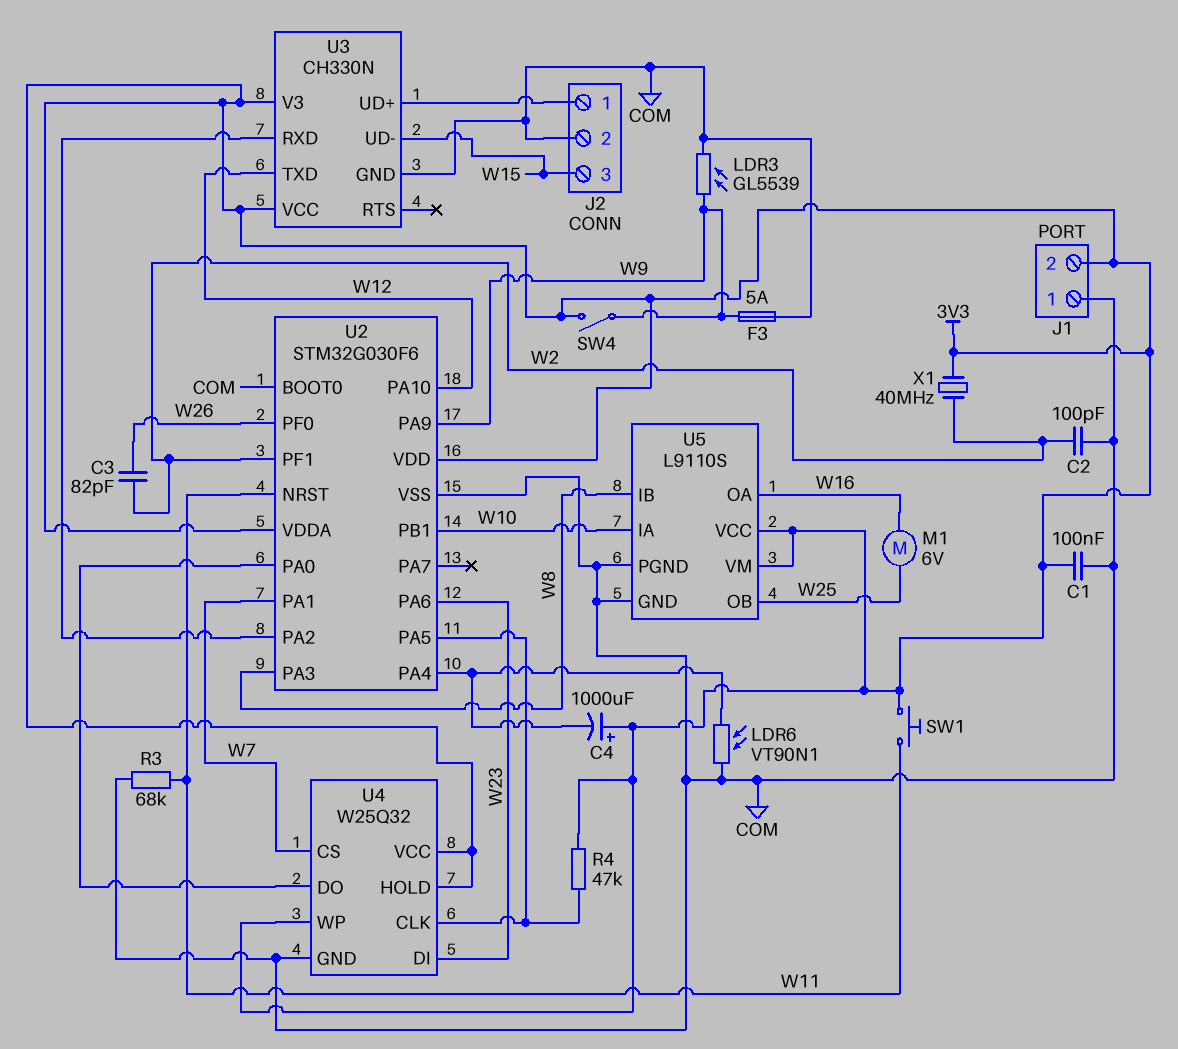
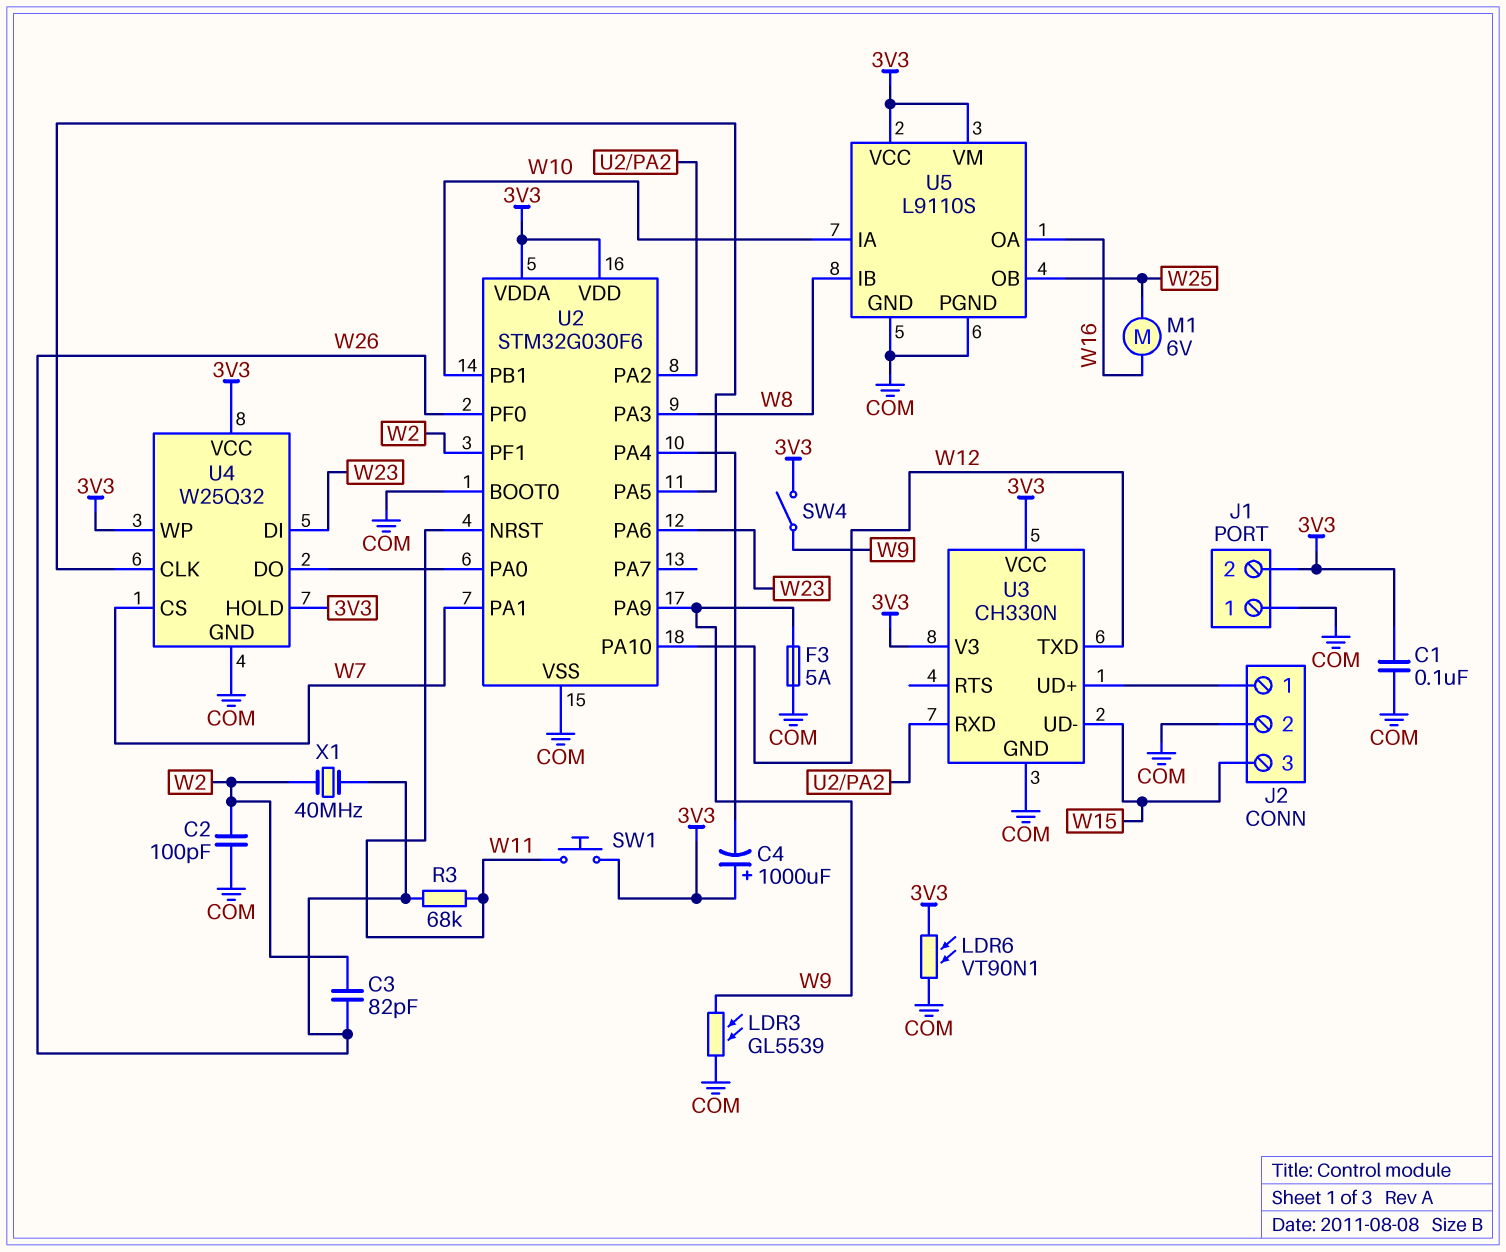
LDR6: VT90N1 (COM, U2/PA4) -> VT90N1 (3V3, COM)
R3: 68k (COM, W11) -> 68k (W11, W26)
R4: 47k (3V3, U2/PA5) -> none
X1: 40MHz (3V3, W2) -> 40MHz (W2, W26)

